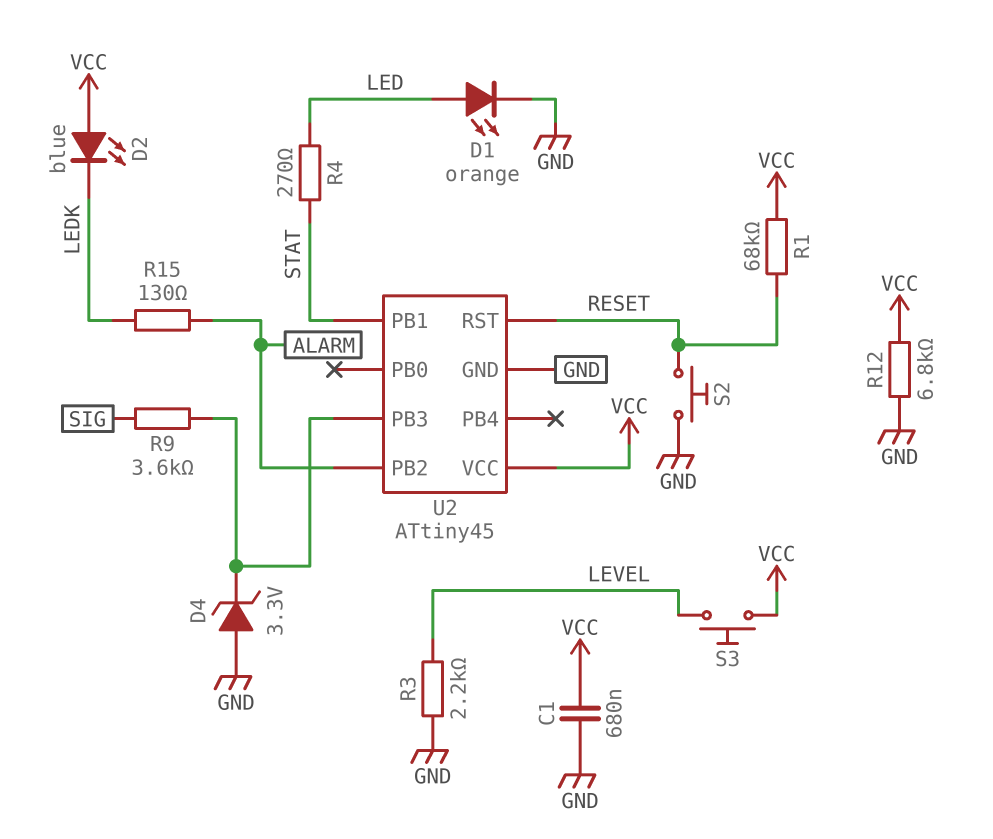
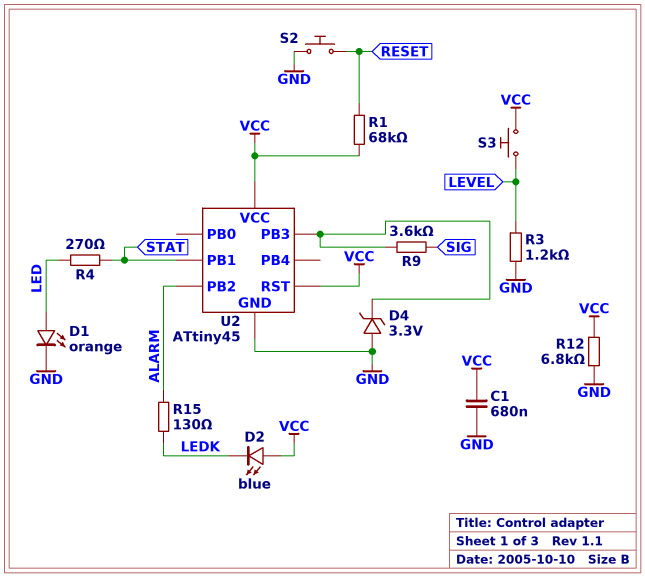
R3: 2.2k (GND, LEVEL) -> 1.2k (GND, LEVEL)
U2 pin RST: RESET -> VCC

